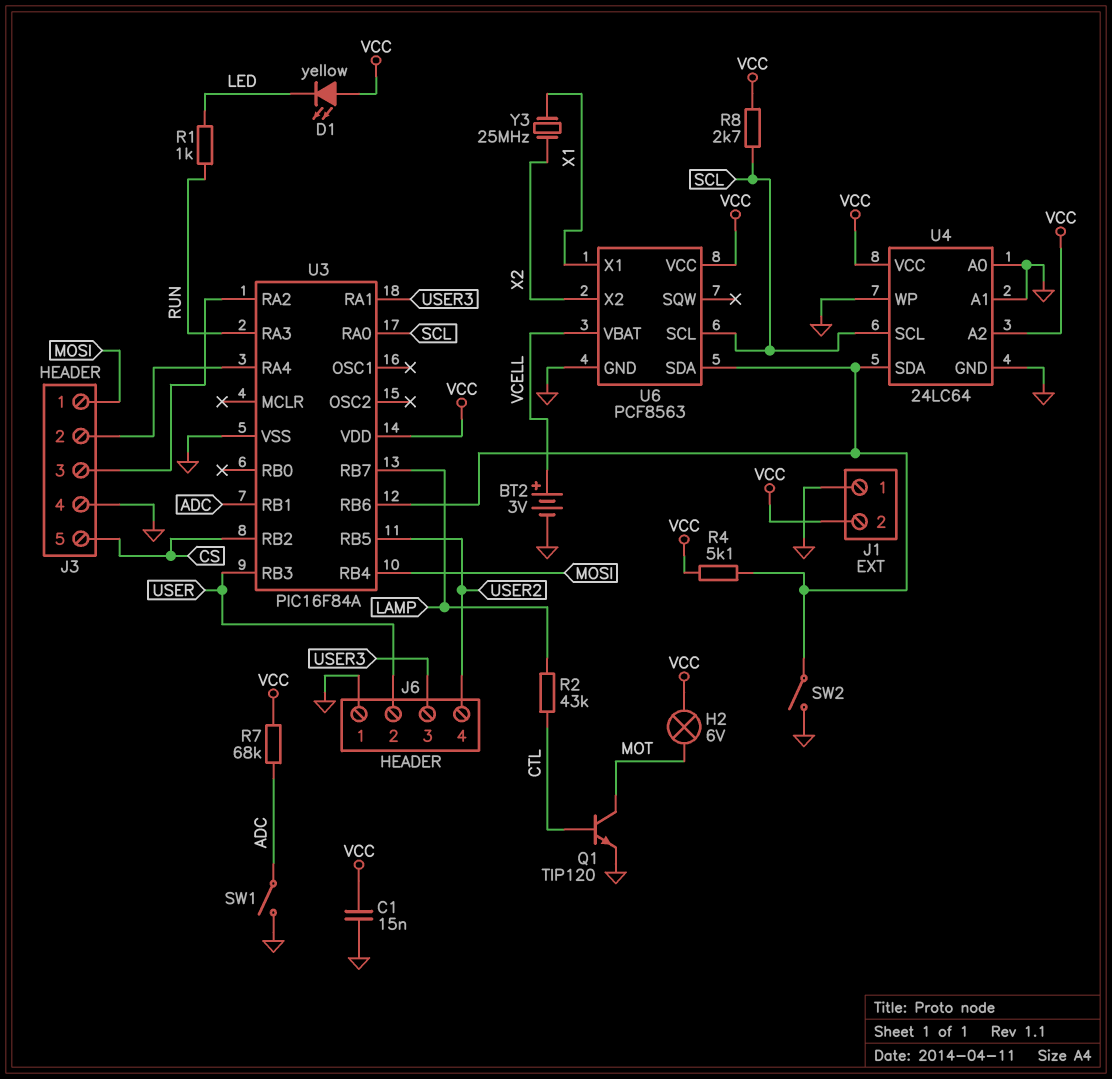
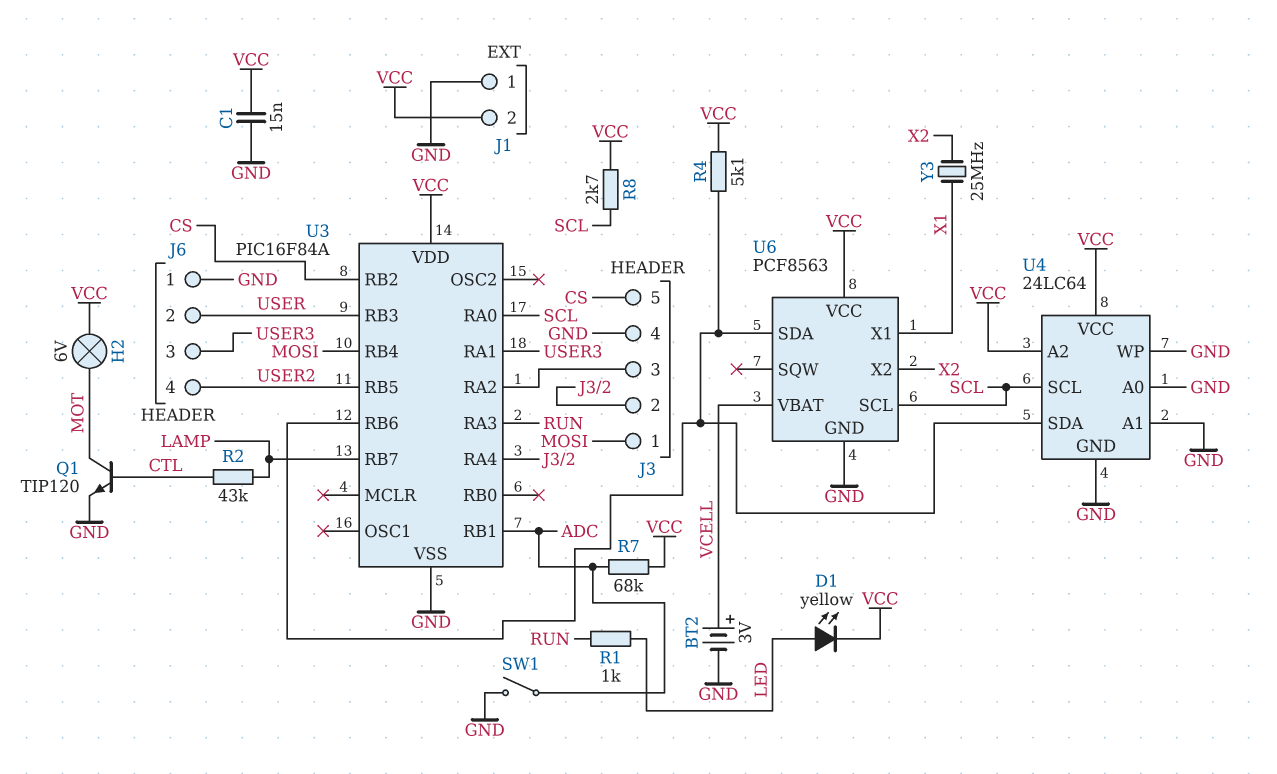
D1: LED yellow (A VCC, K LED) -> LED yellow (A LED, K VCC)
SW2: switch (GND, U3/RB6) -> none

